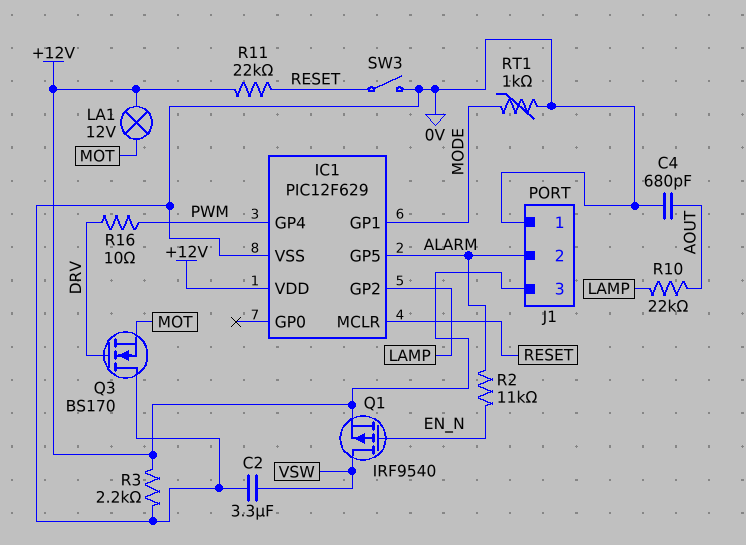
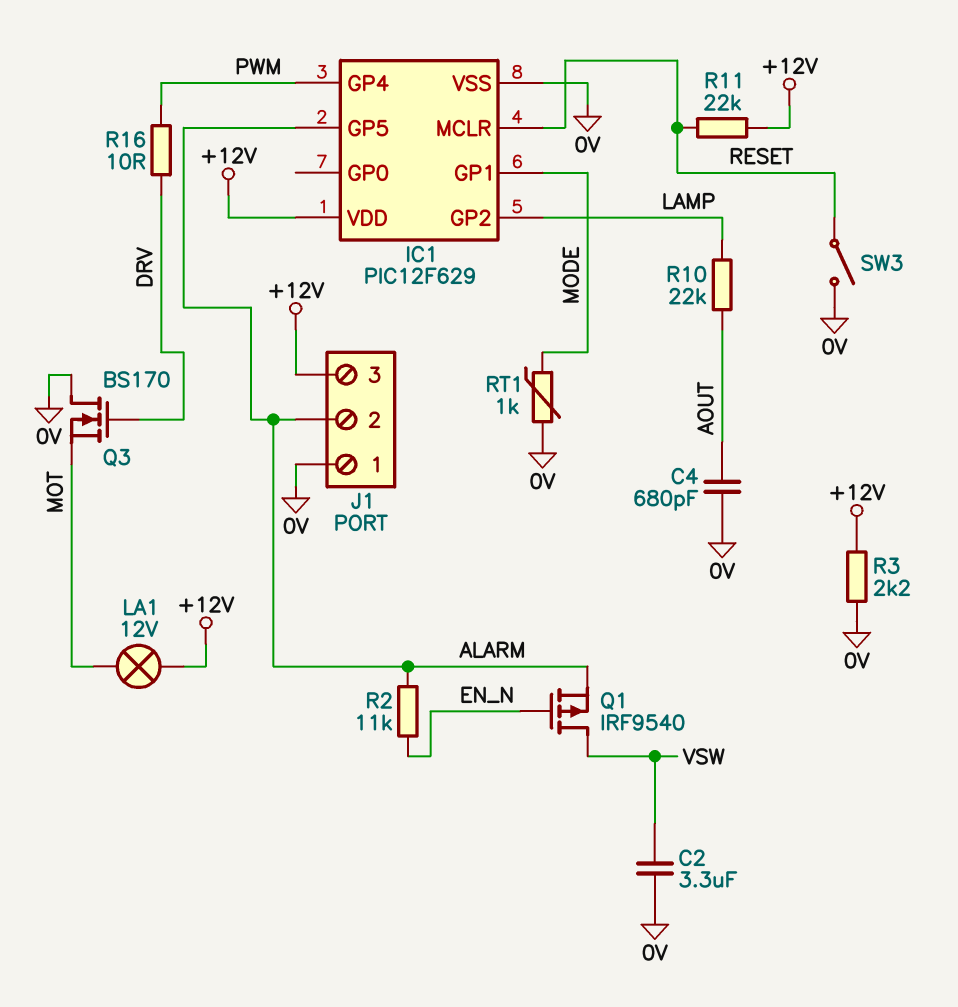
Q1: PMOS IRF9540 (G EN_N, D VSW, S +12V) -> PMOS IRF9540 (G EN_N, D VSW, S ALARM)

